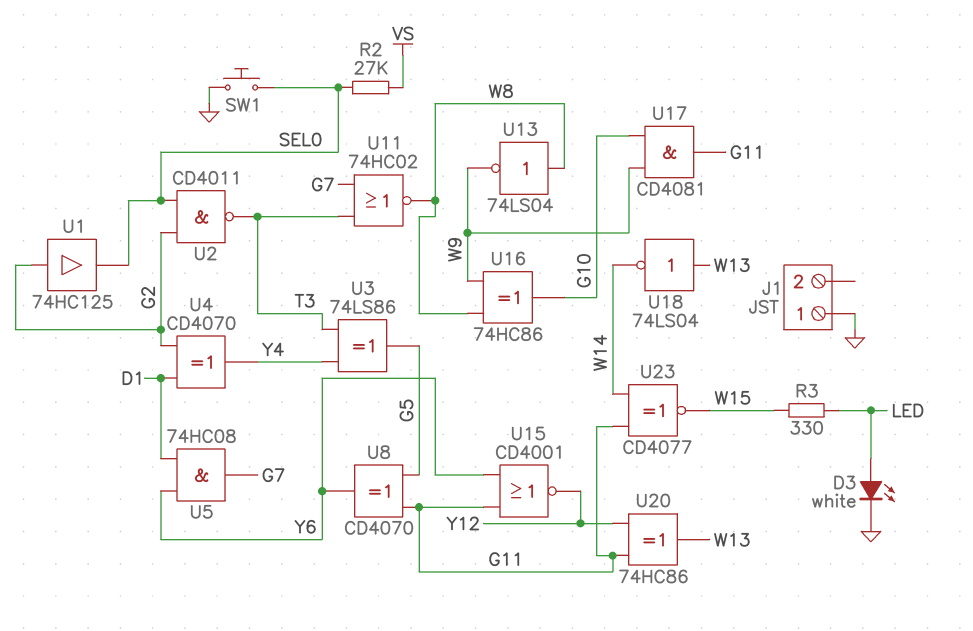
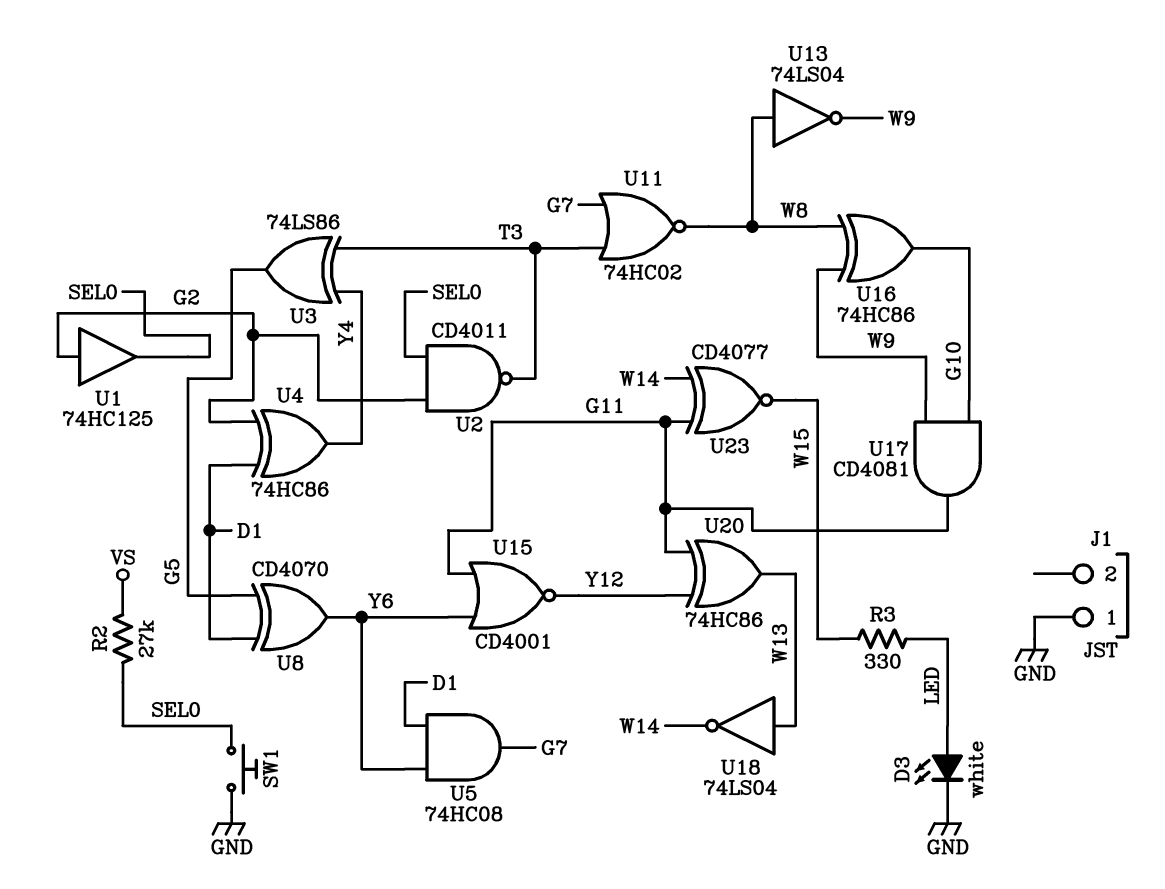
U4: XOR CD4070 (in D1, in G2, out Y4) -> XOR 74HC86 (in D1, in G2, out Y4)
U8: XOR CD4070 (in G5, in G11, out Y6) -> XOR CD4070 (in D1, in G5, out Y6)

